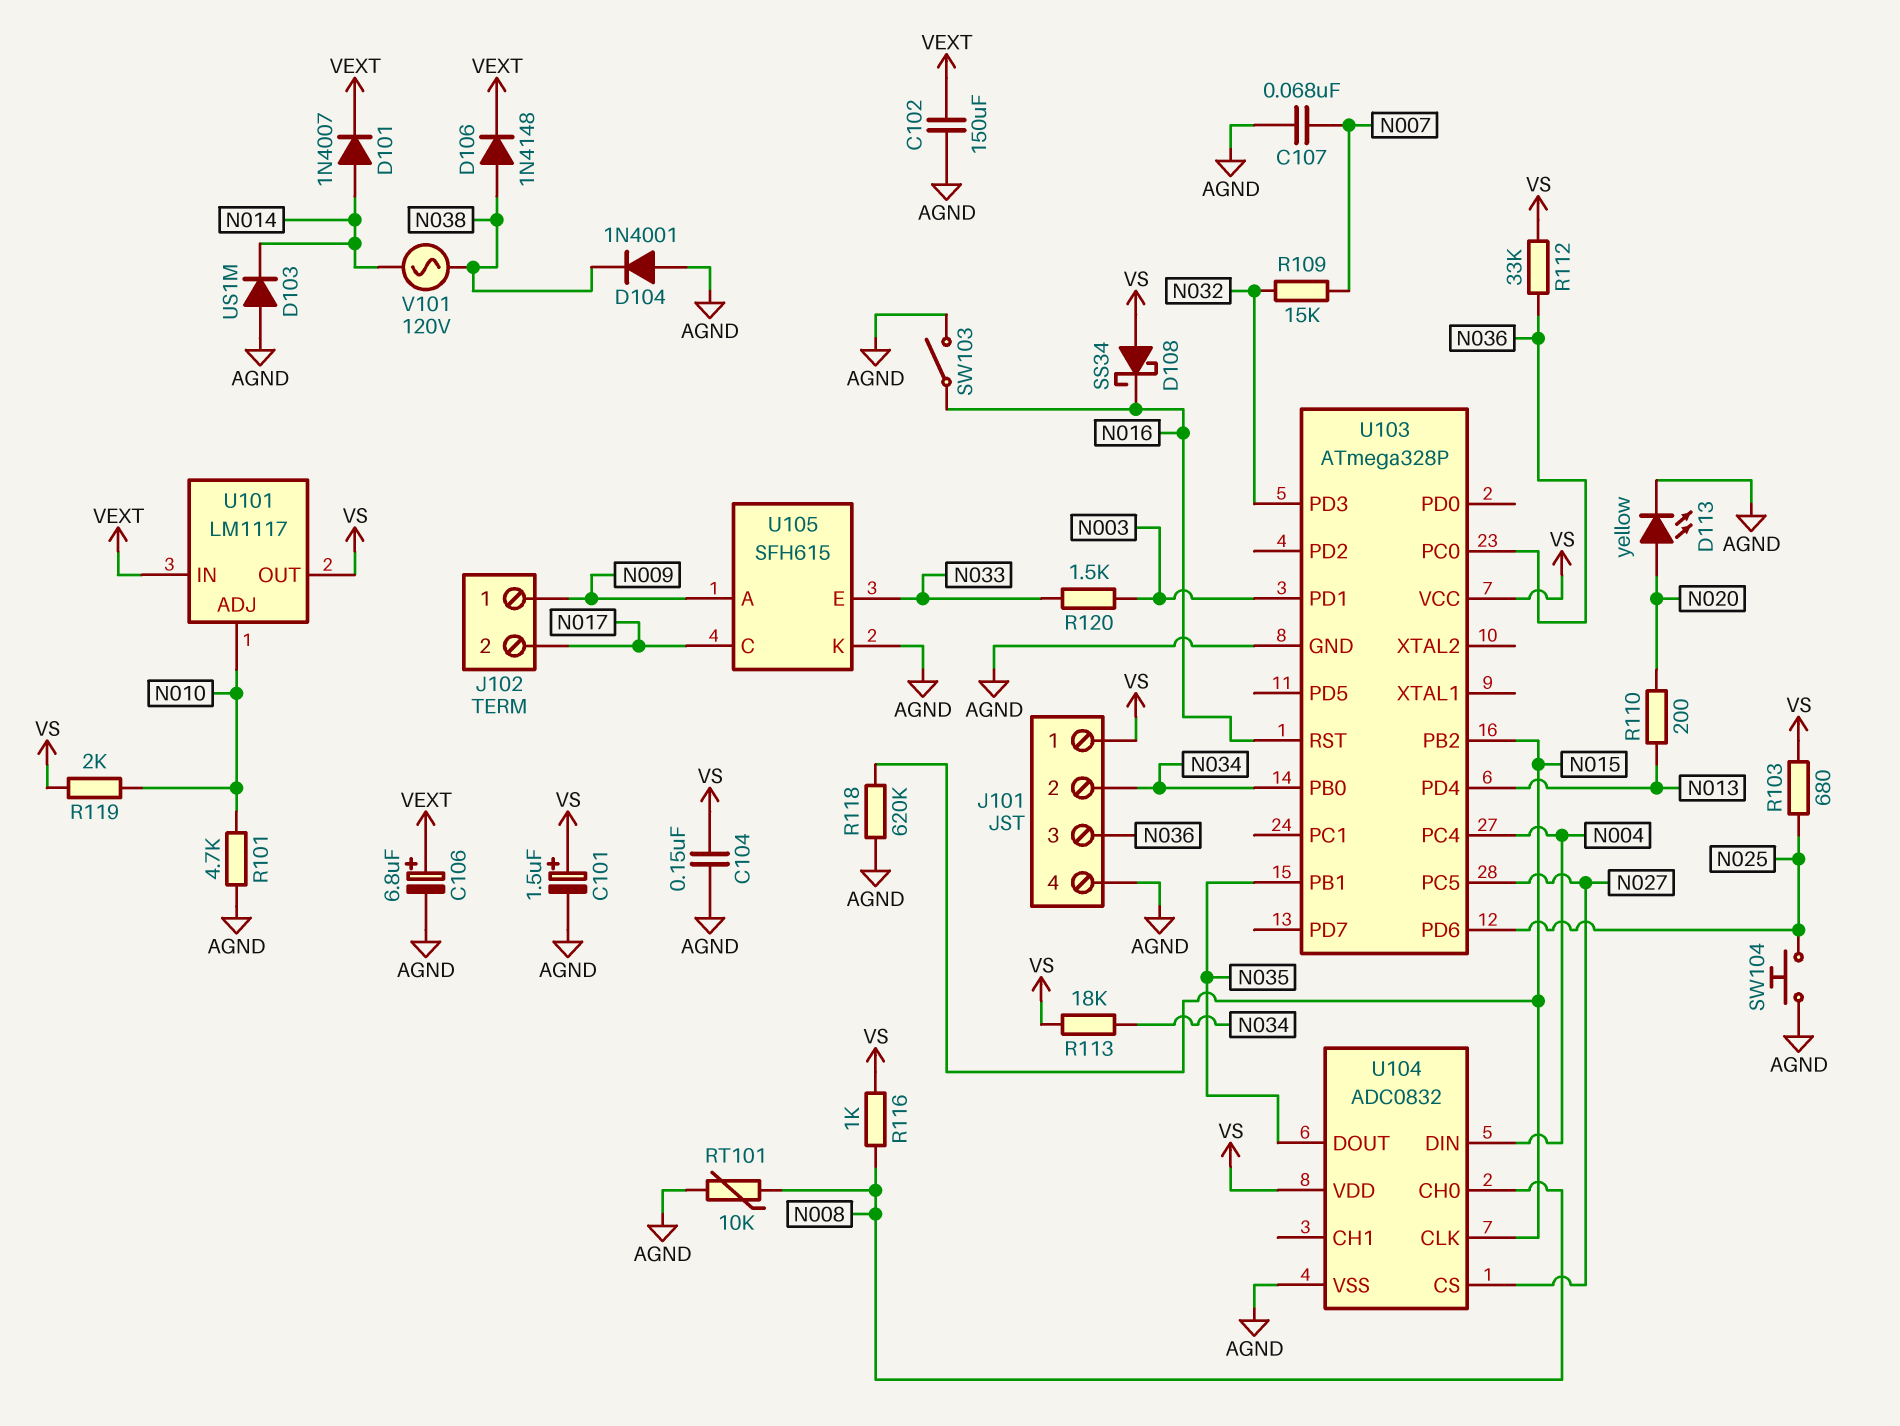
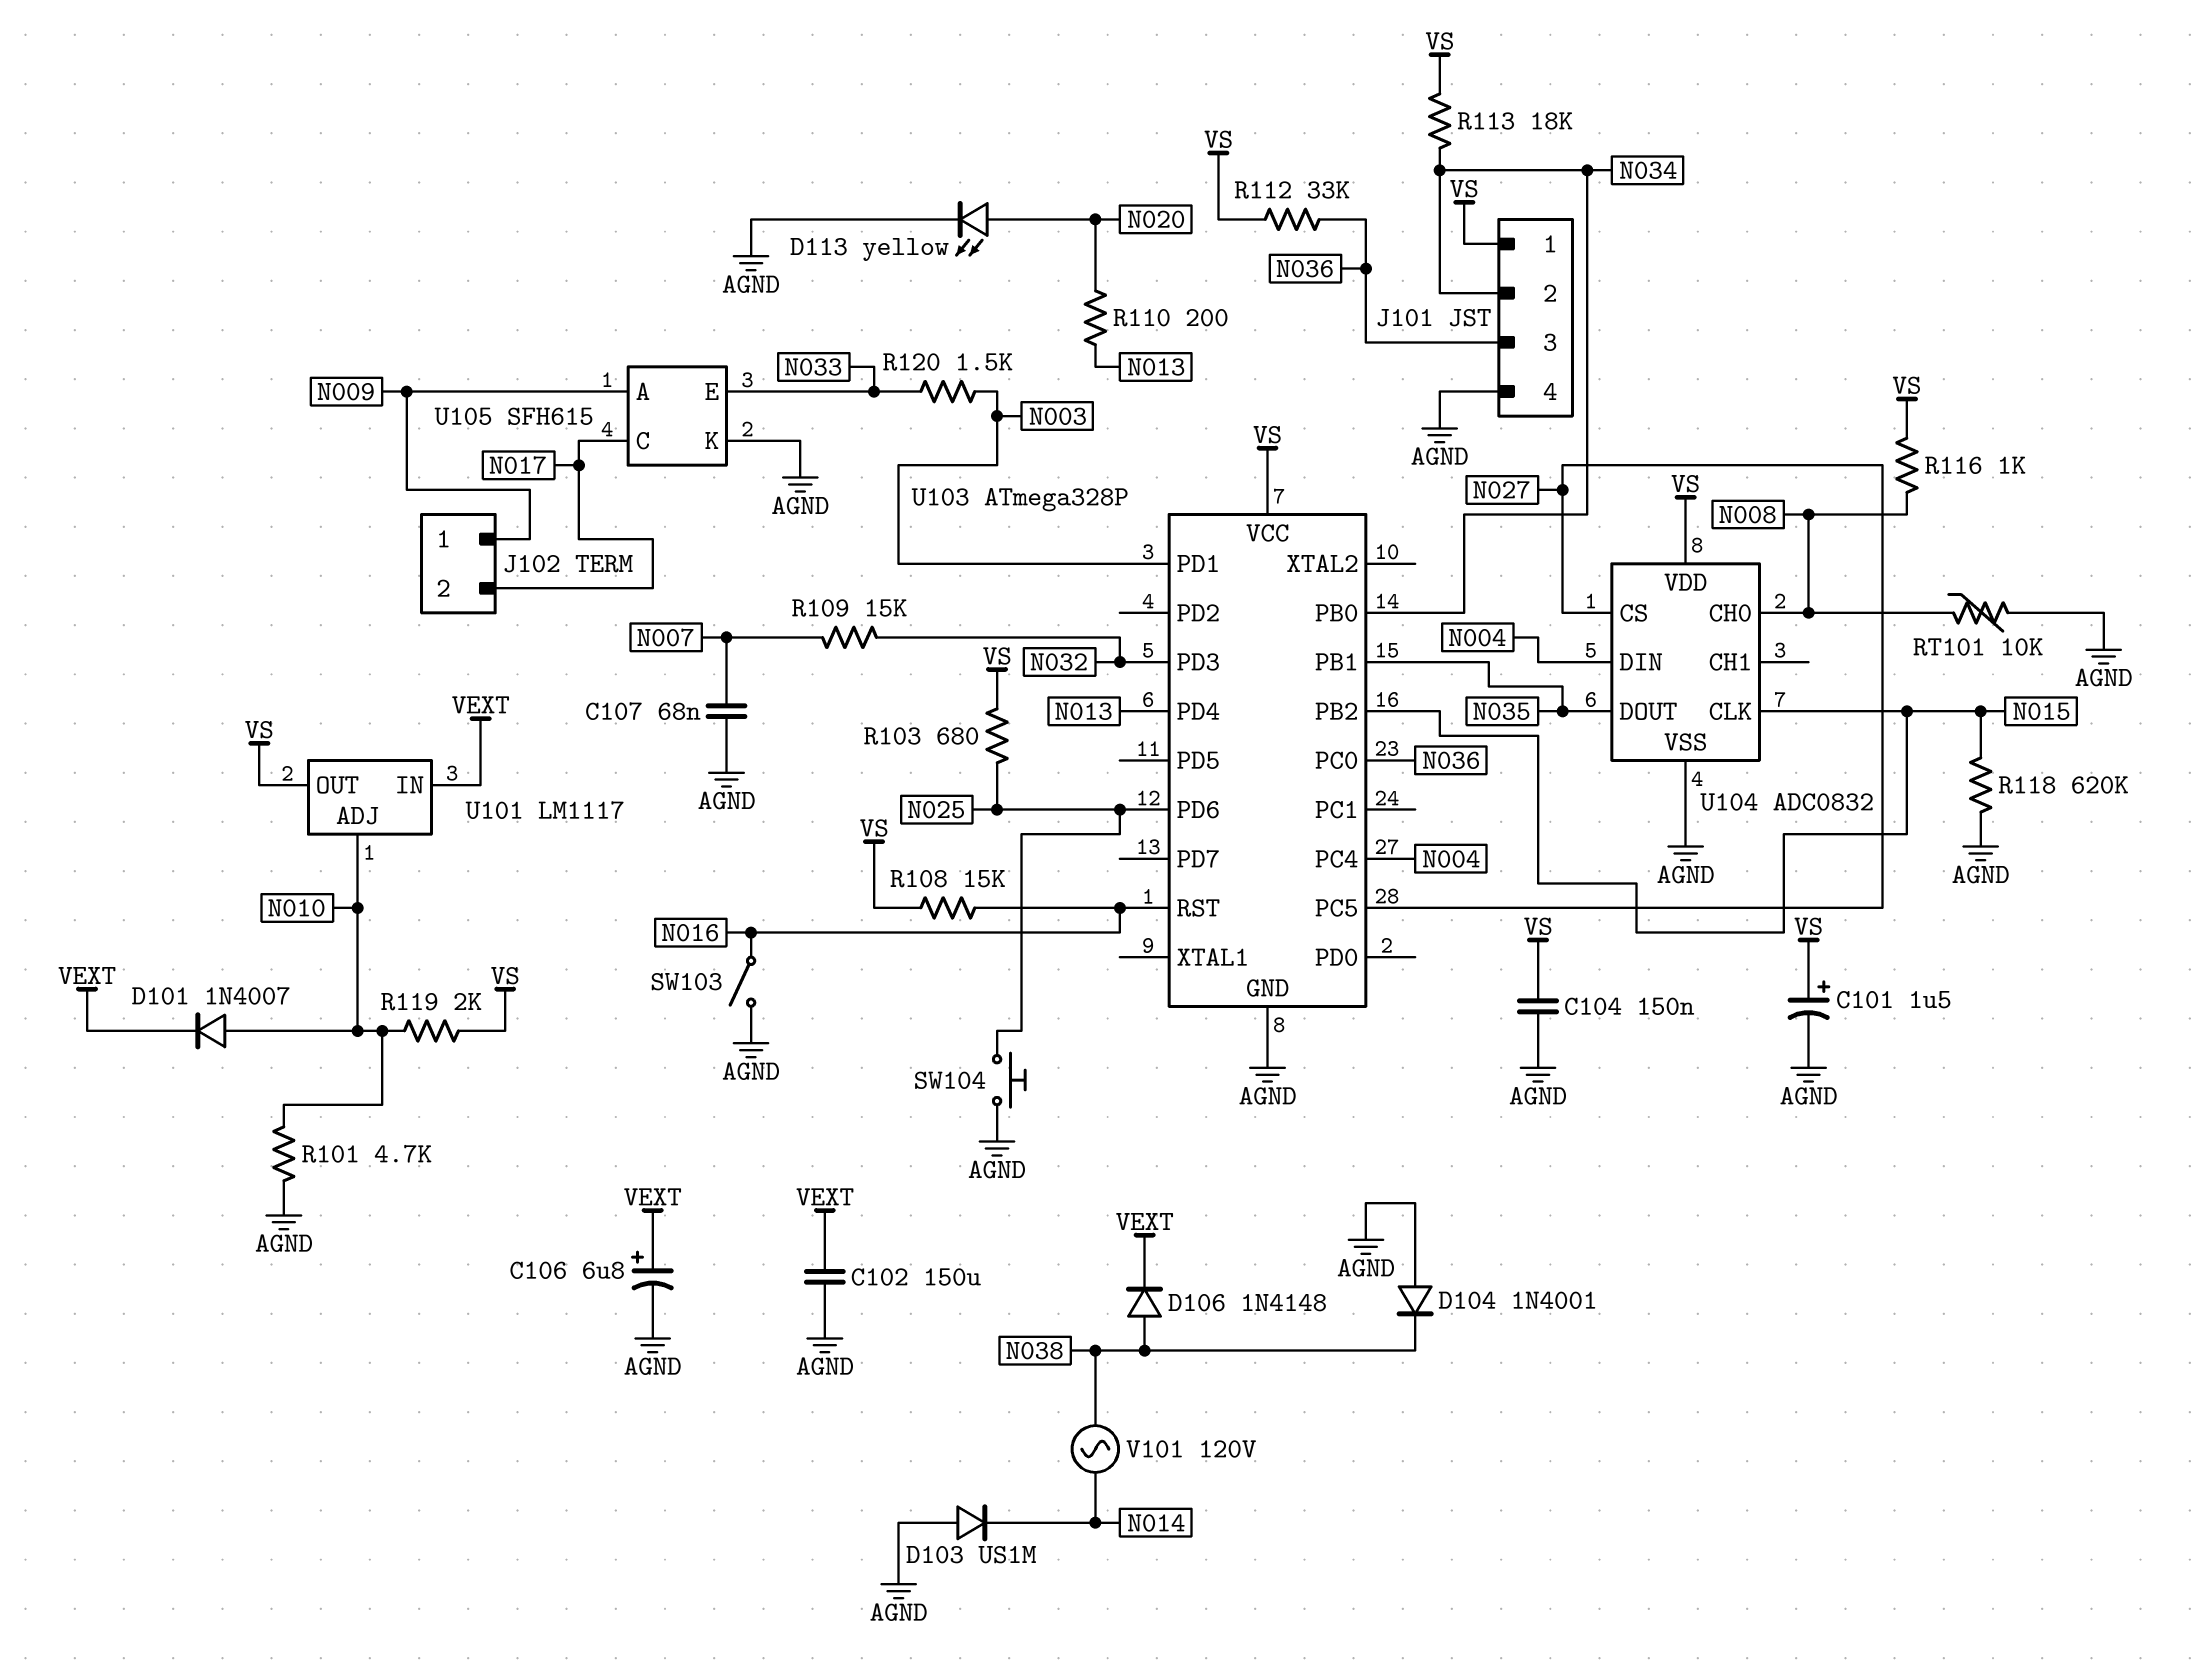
D101: diode 1N4007 (A N014, K VEXT) -> diode 1N4007 (A N010, K VEXT)
D108: schottky SS34 (A VS, K N016) -> none
R108: none -> 15k (N016, VS)

